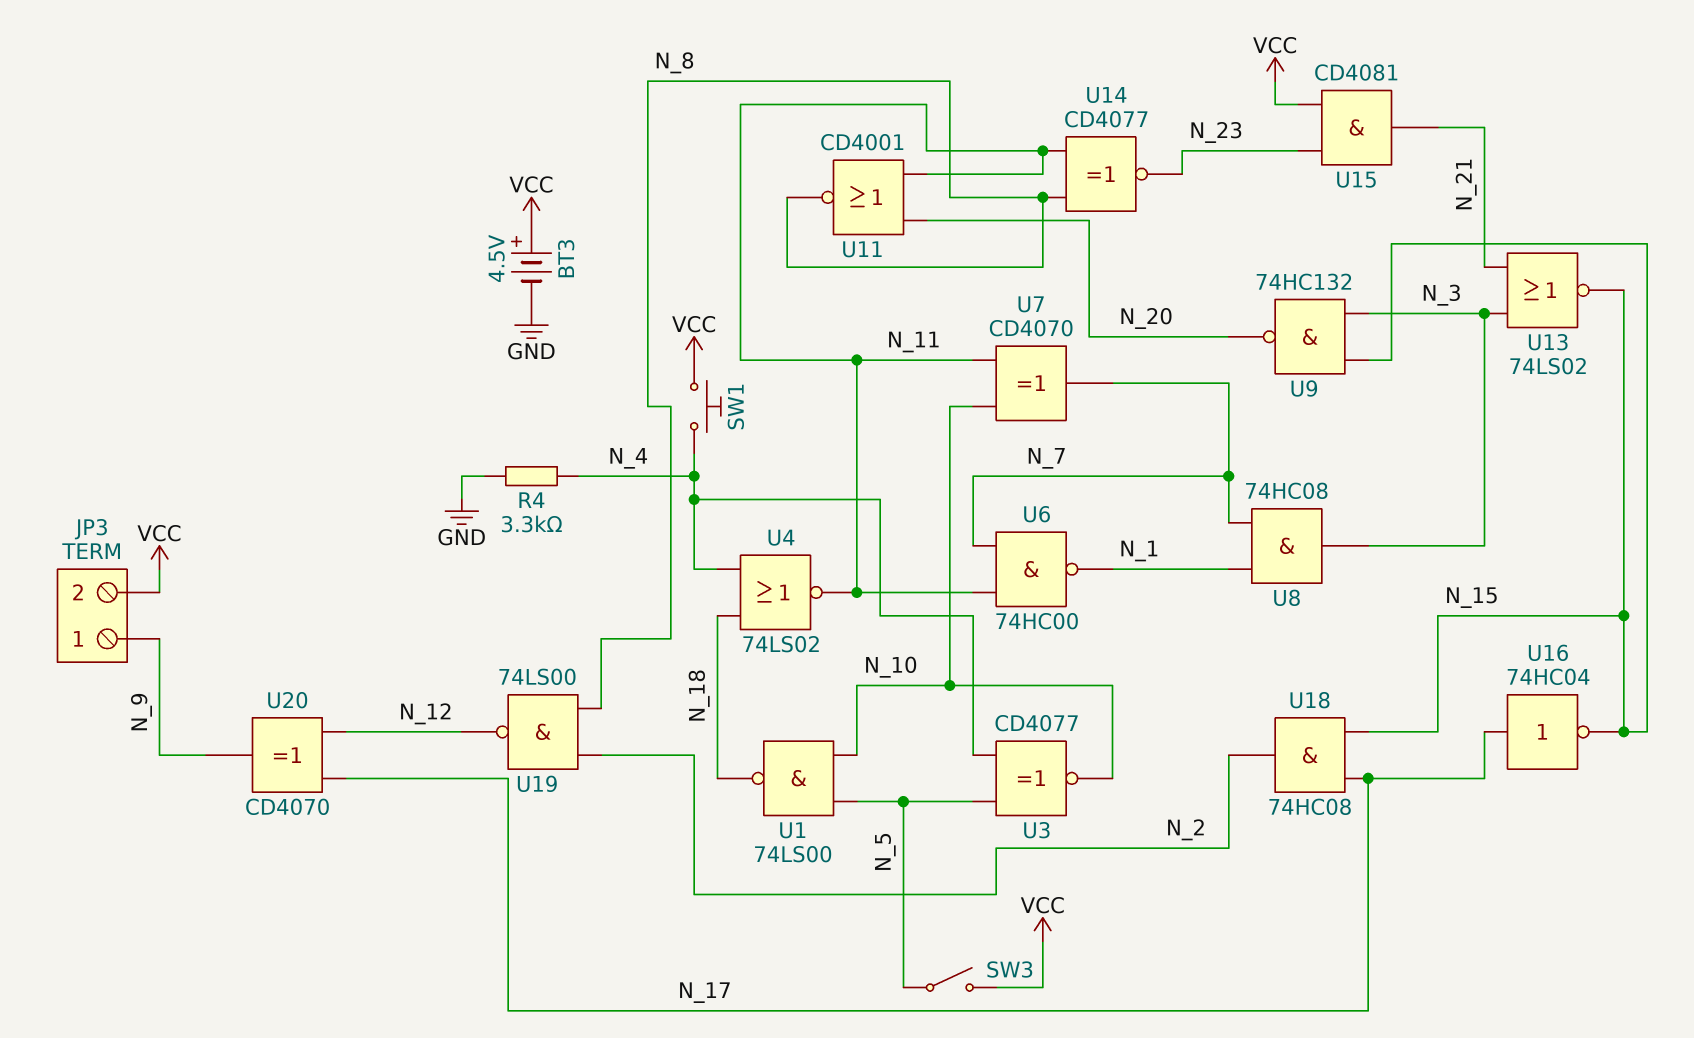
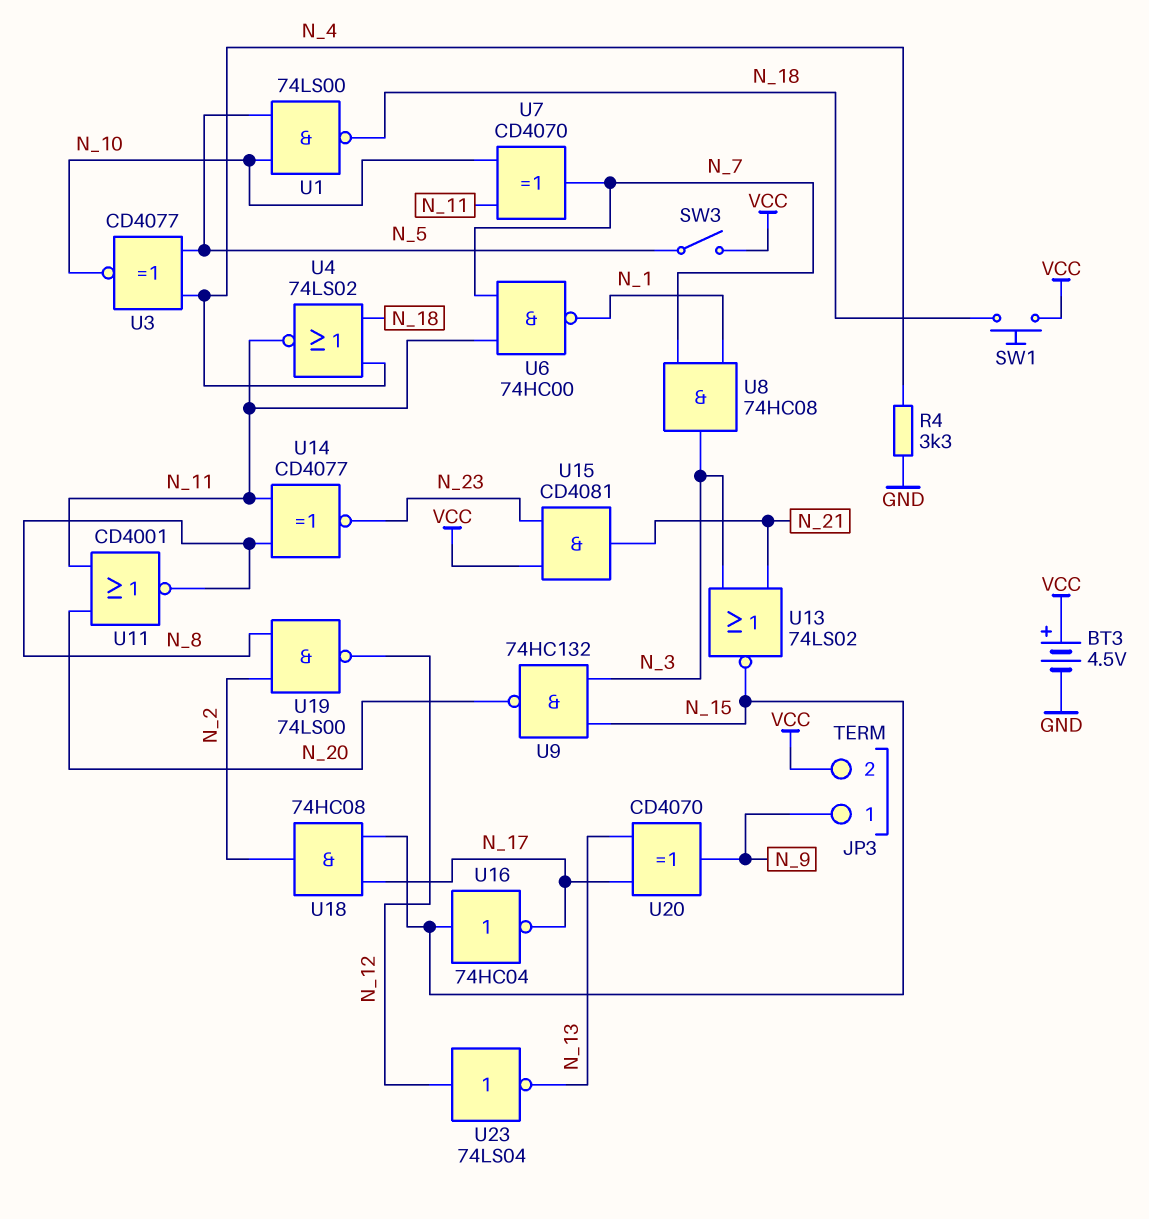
SW1: button (N_4, VCC) -> button (N_18, VCC)
U16: NOT 74HC04 (in N_17, out N_15) -> NOT 74HC04 (in N_15, out N_17)
U20: XOR CD4070 (in N_12, in N_17, out N_9) -> XOR CD4070 (in N_13, in N_17, out N_9)
U23: none -> NOT 74LS04 (in N_12, out N_13)

